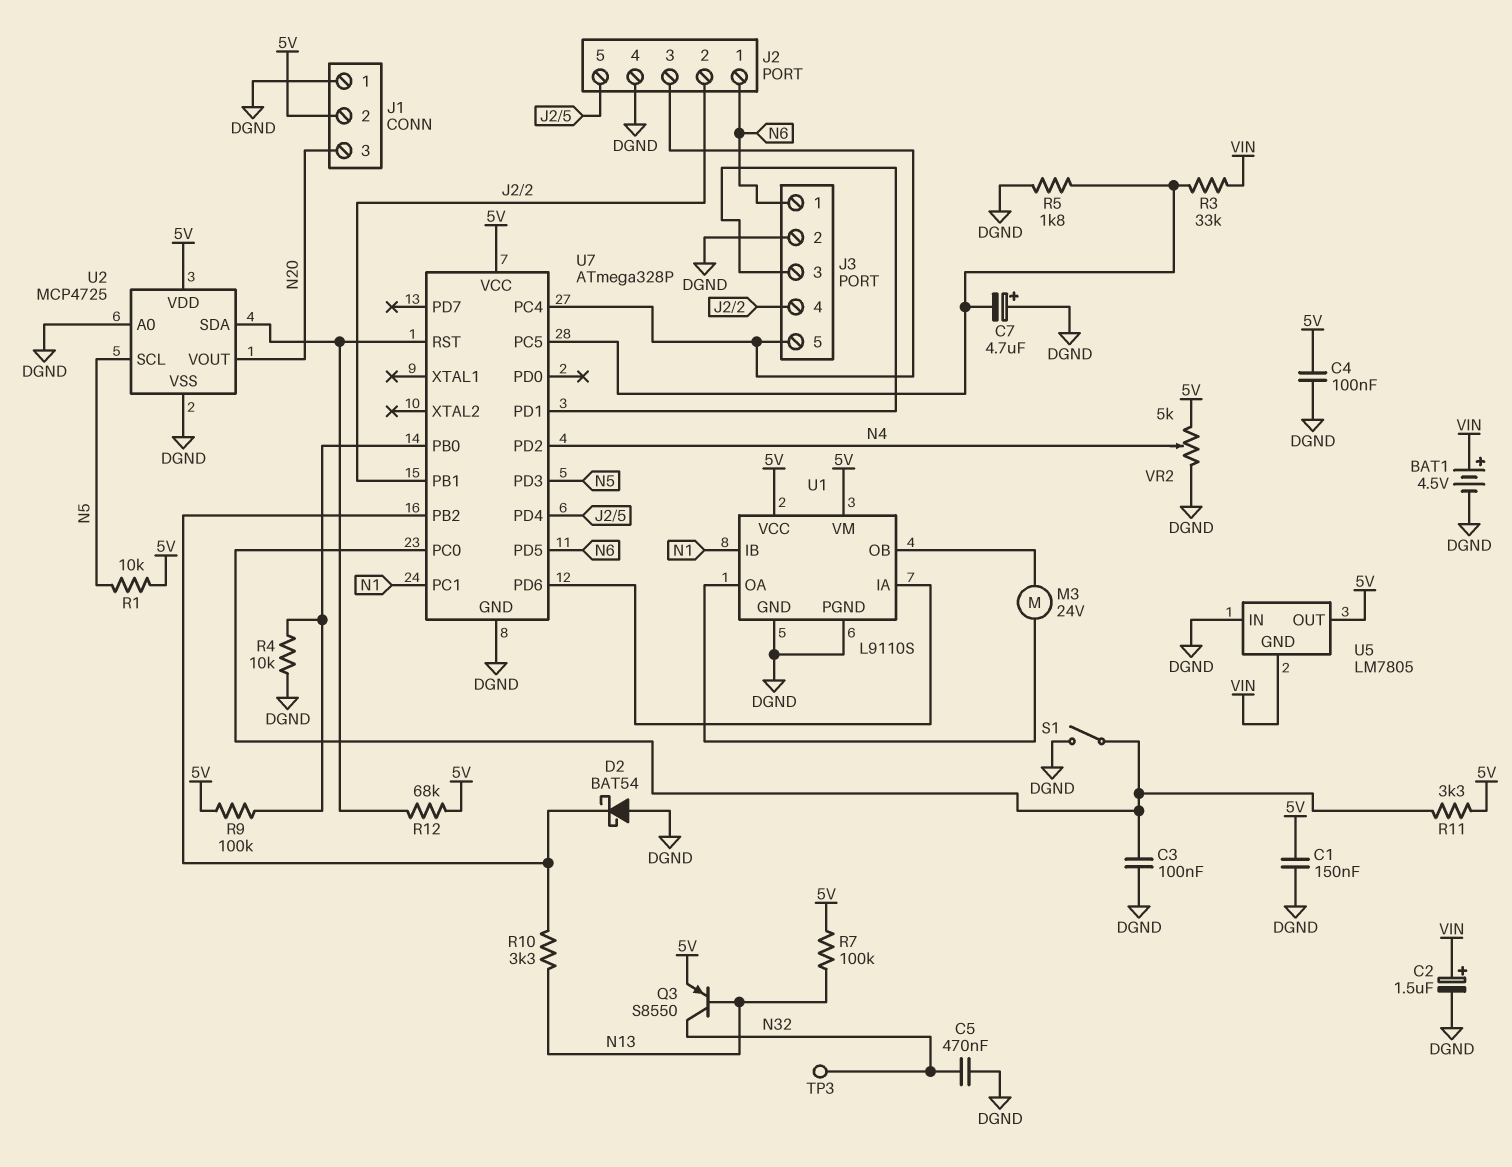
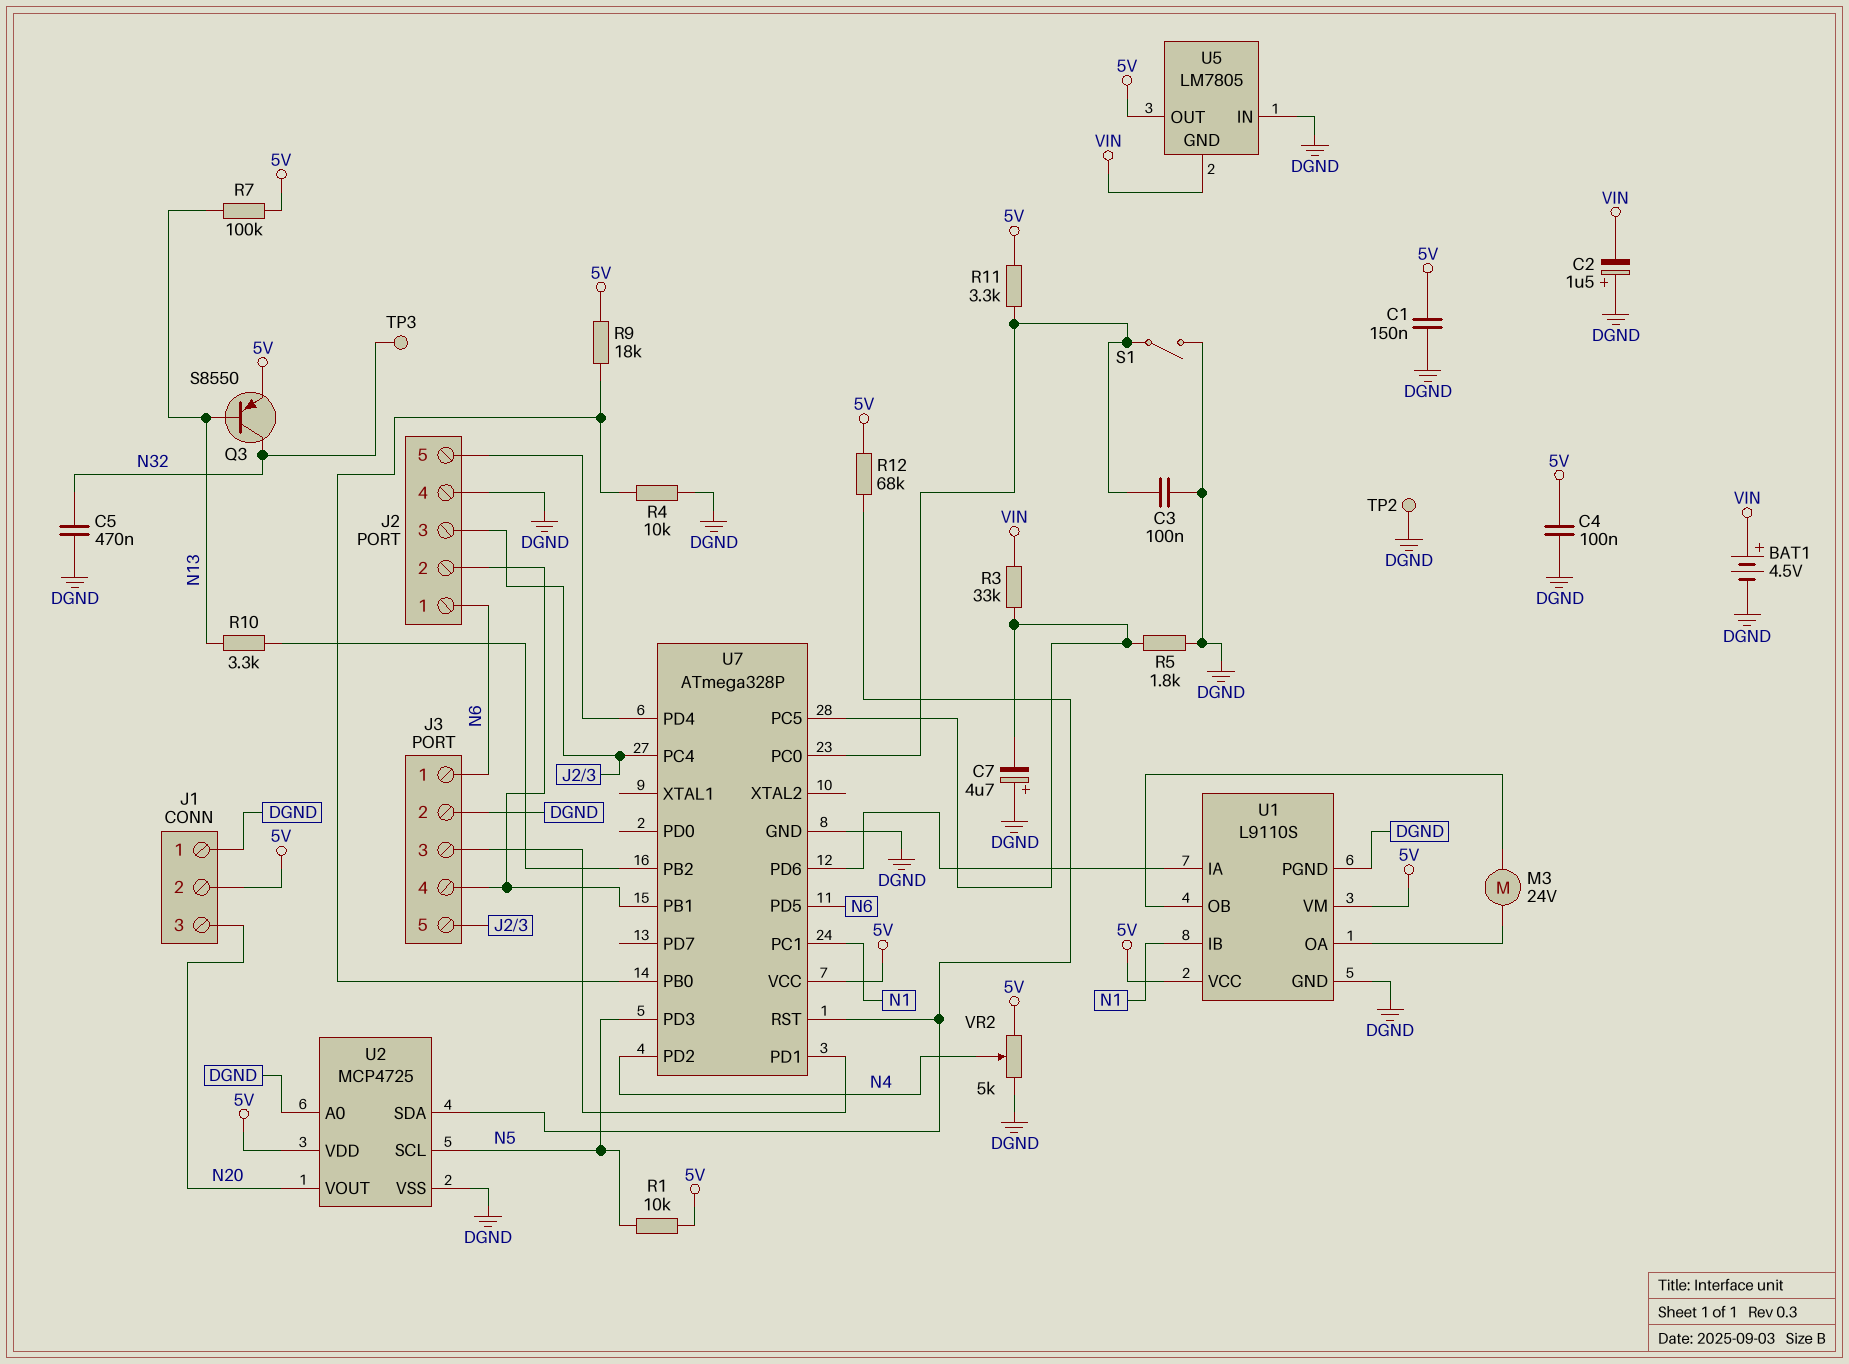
C2: 1.5uF (plus VIN, minus DGND) -> 1.5uF (plus DGND, minus VIN)
D2: schottky BAT54 (A DGND, K U7/PB2) -> none
R9: 100k (5V, U7/PB0) -> 18k (5V, U7/PB0)
TP2: none -> test point (DGND)

